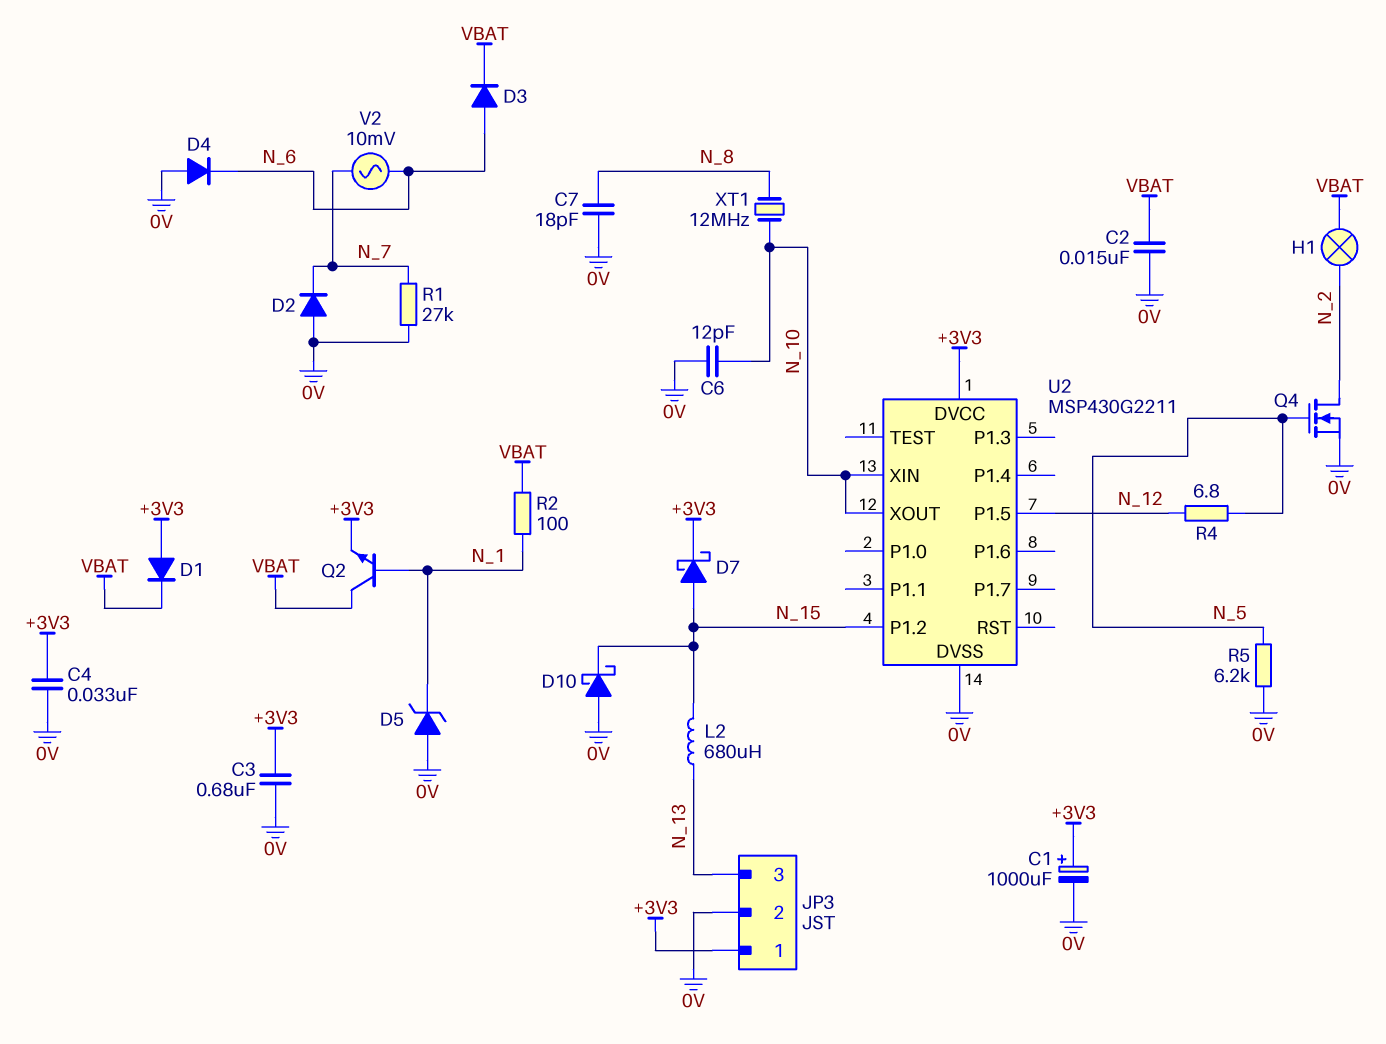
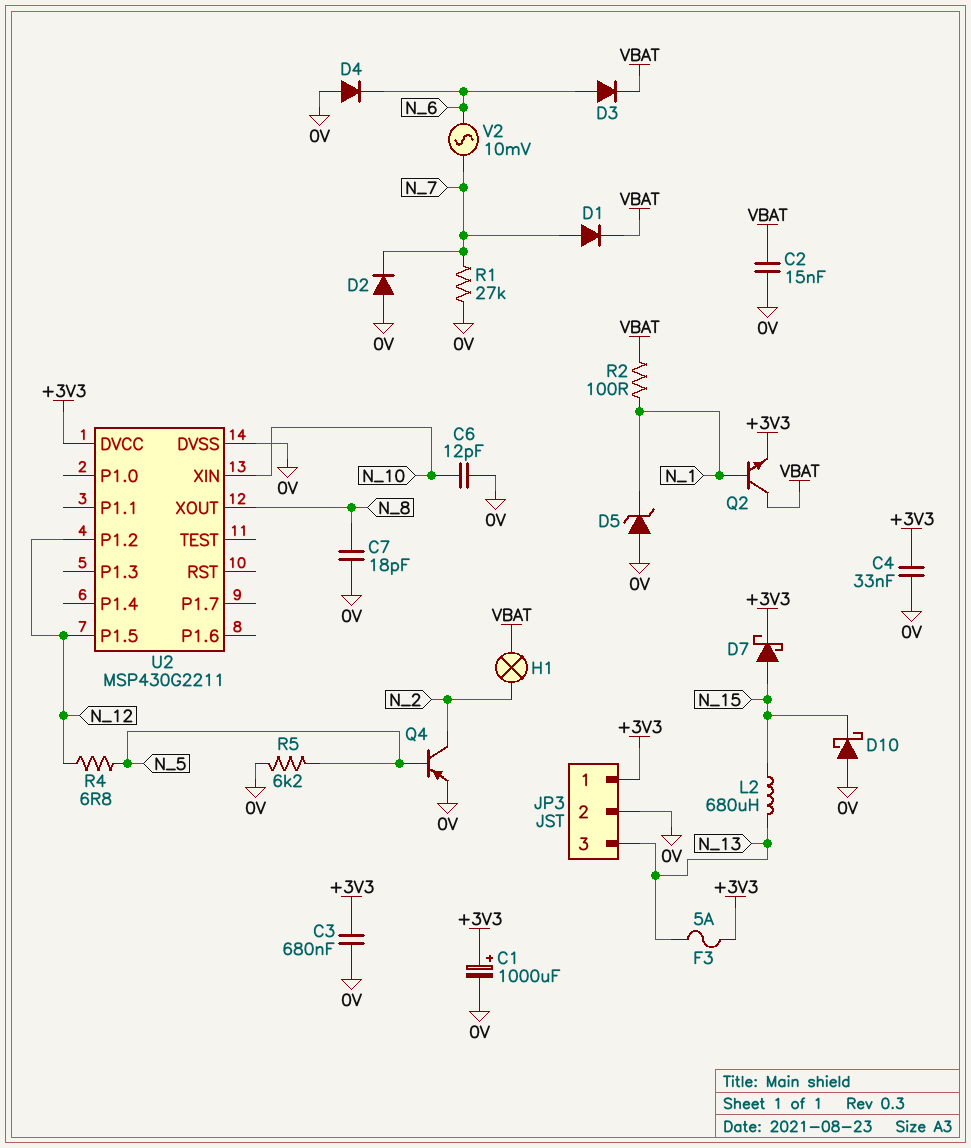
D1: diode (A +3V3, K VBAT) -> diode (A N_7, K VBAT)
F3: none -> 5A (+3V3, N_13)
Q4: NMOS (G N_5, D N_2, S 0V) -> PNP (B N_5, C N_2, E 0V)
U2 pin P1.2: N_15 -> N_12
U2 pin XOUT: N_10 -> N_8
XT1: 12MHz (N_8, N_10) -> none

